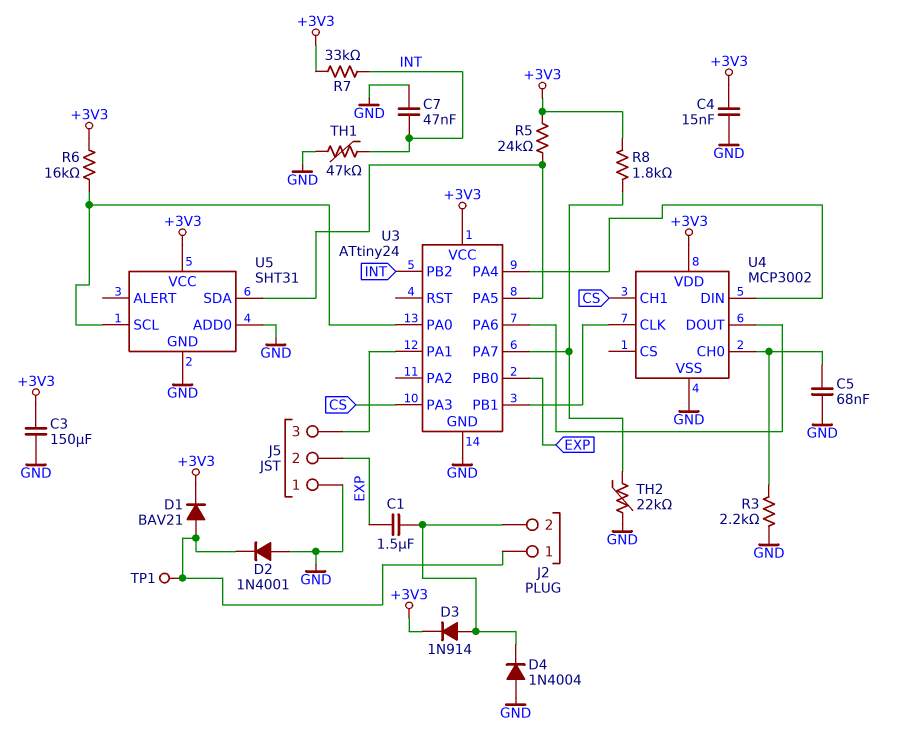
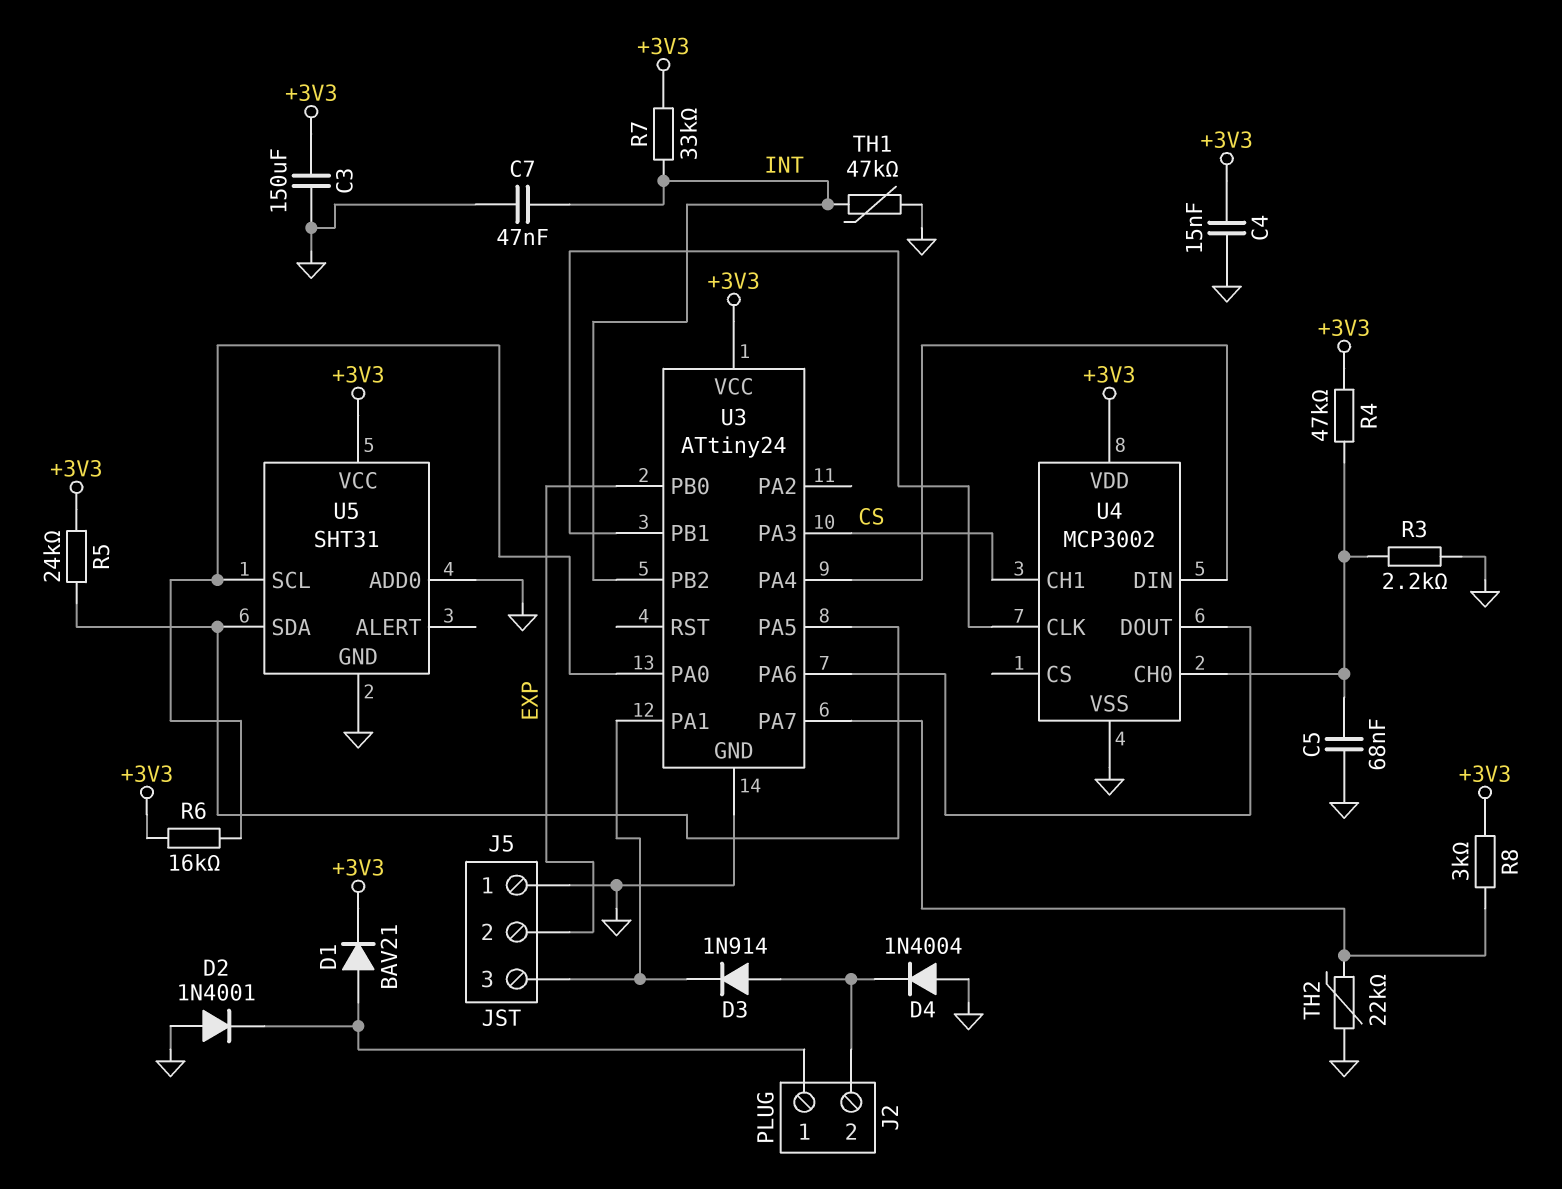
C1: 1.5uF (EXP, J2/2) -> none
D3: diode 1N914 (A J2/2, K +3V3) -> diode 1N914 (A J2/2, K J5/3)
R4: none -> 47k (+3V3, U4/CH0)
R8: 1.8k (+3V3, U3/PA7) -> 3k (+3V3, U3/PA7)
TP1: test point (J2/1) -> none

